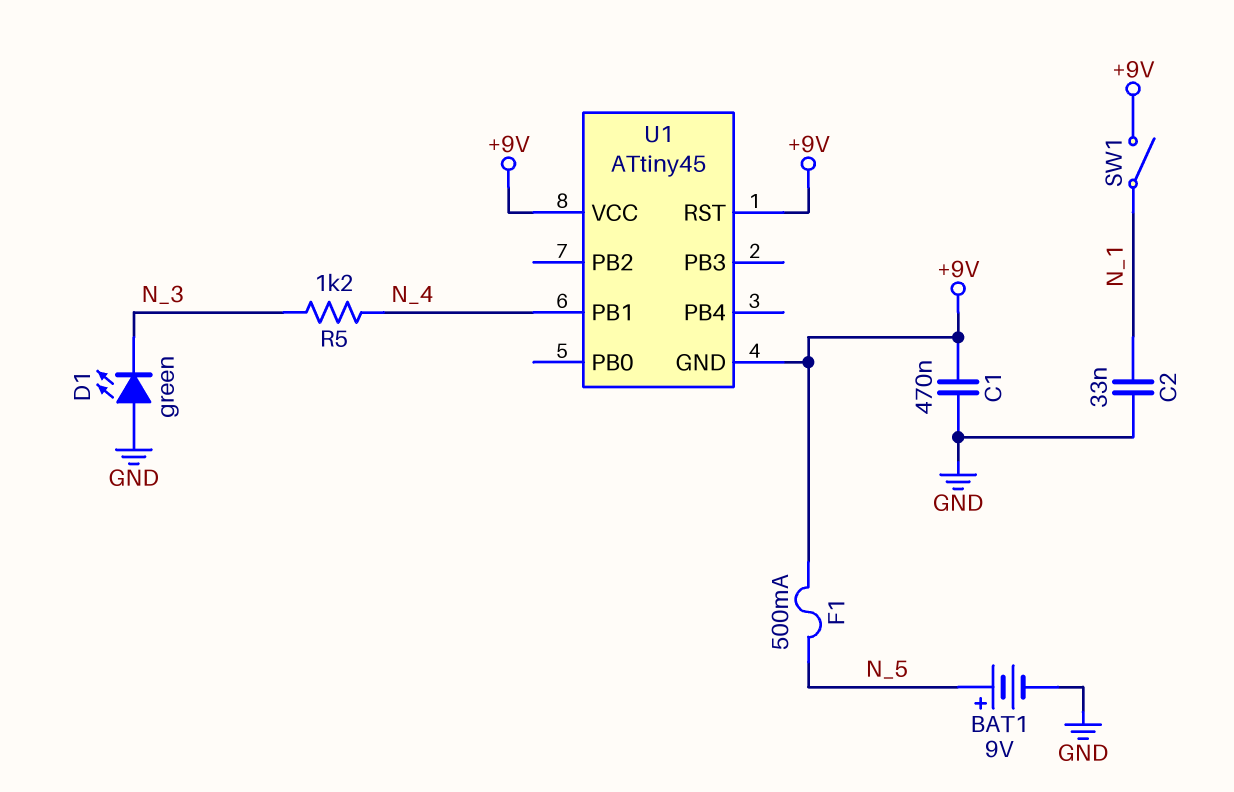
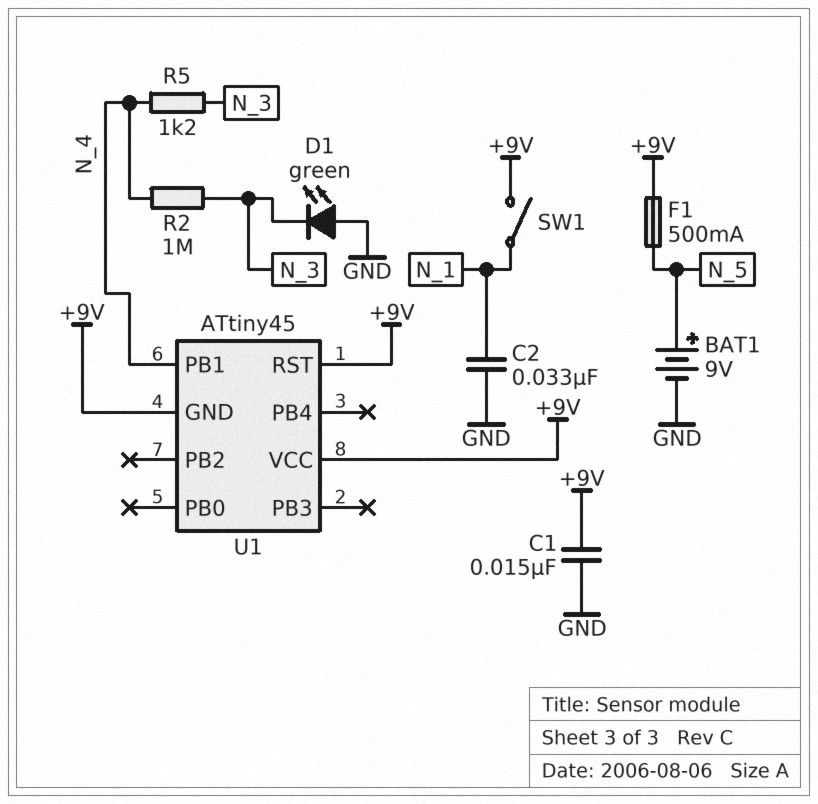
C1: 470nF (+9V, GND) -> 15nF (+9V, GND)
R2: none -> 1M (N_3, N_4)

